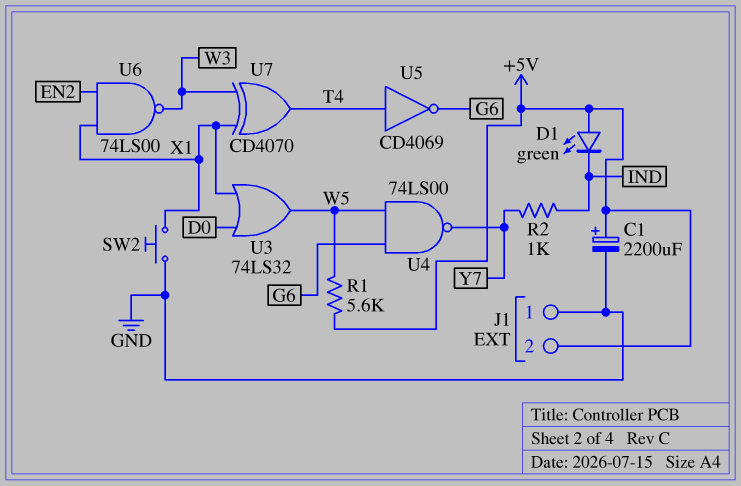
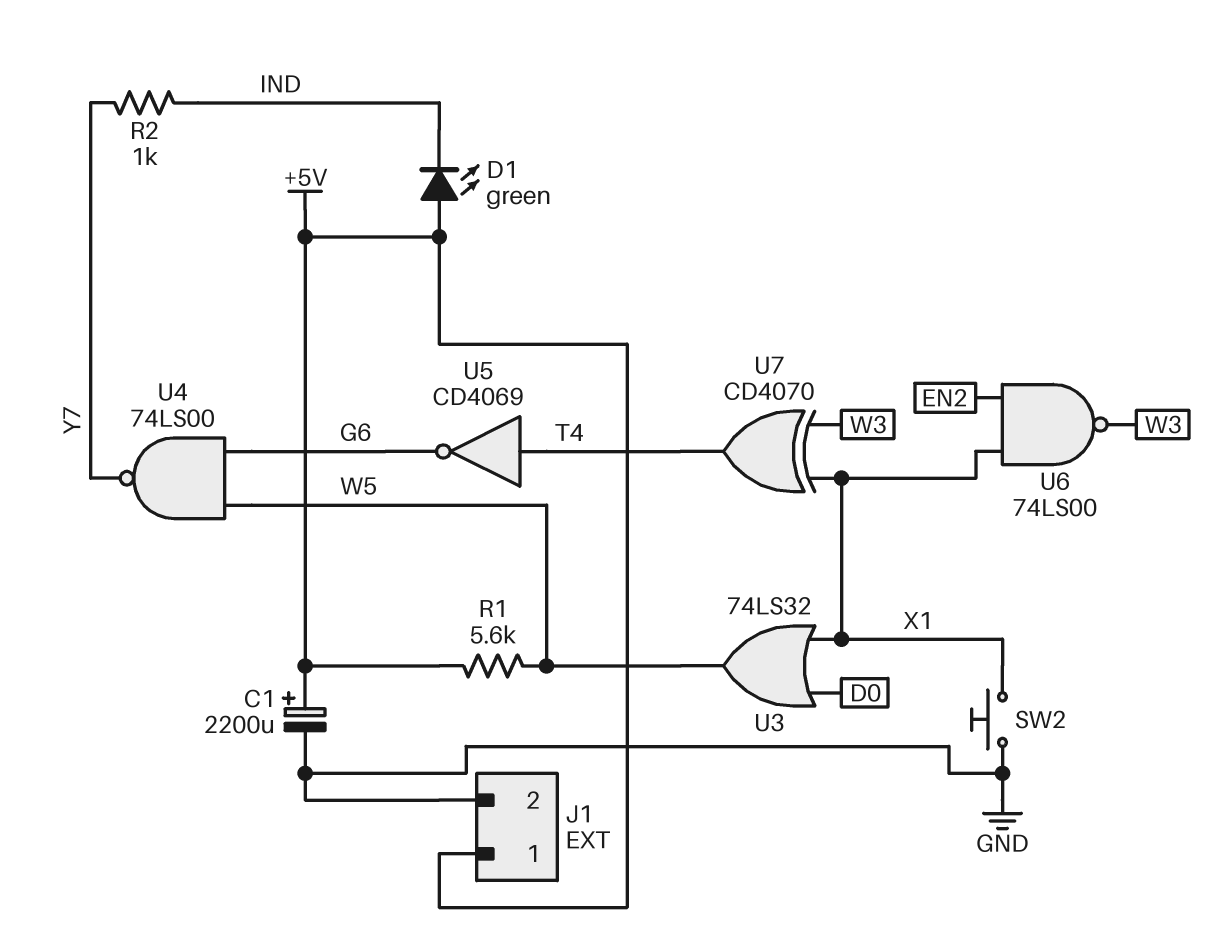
J1 pin 1: GND -> +5V
J1 pin 2: +5V -> GND

